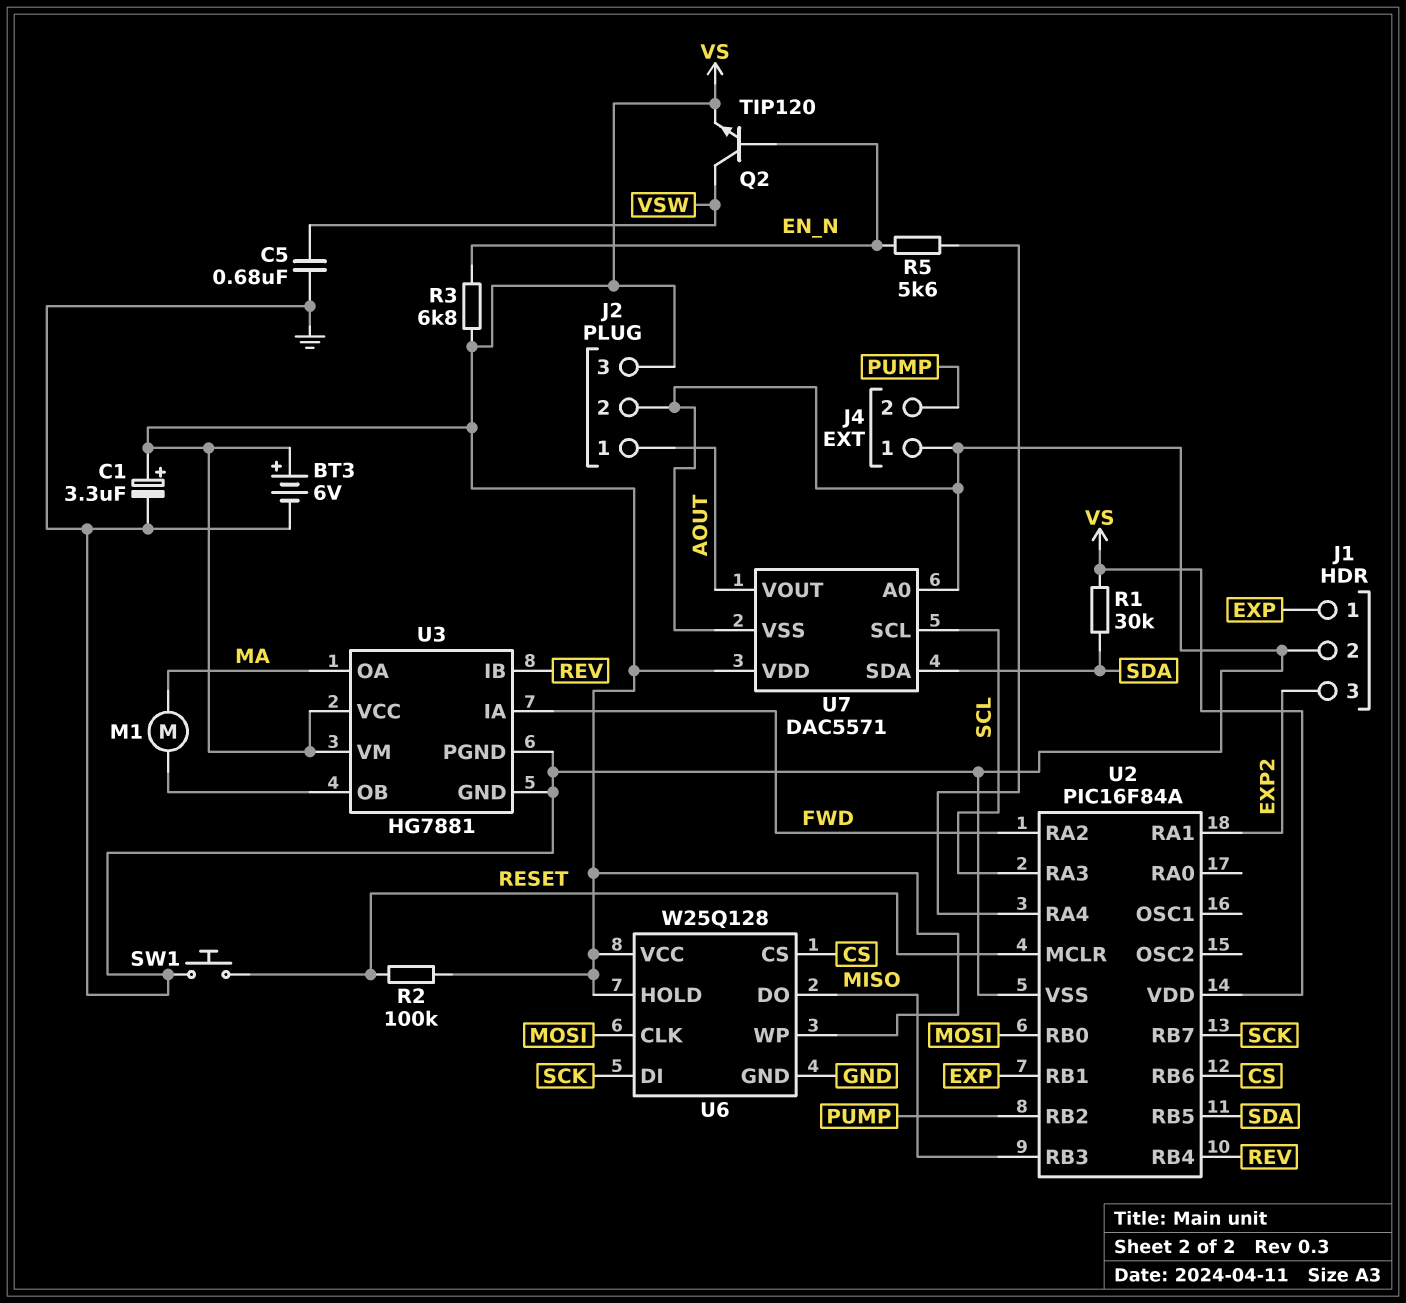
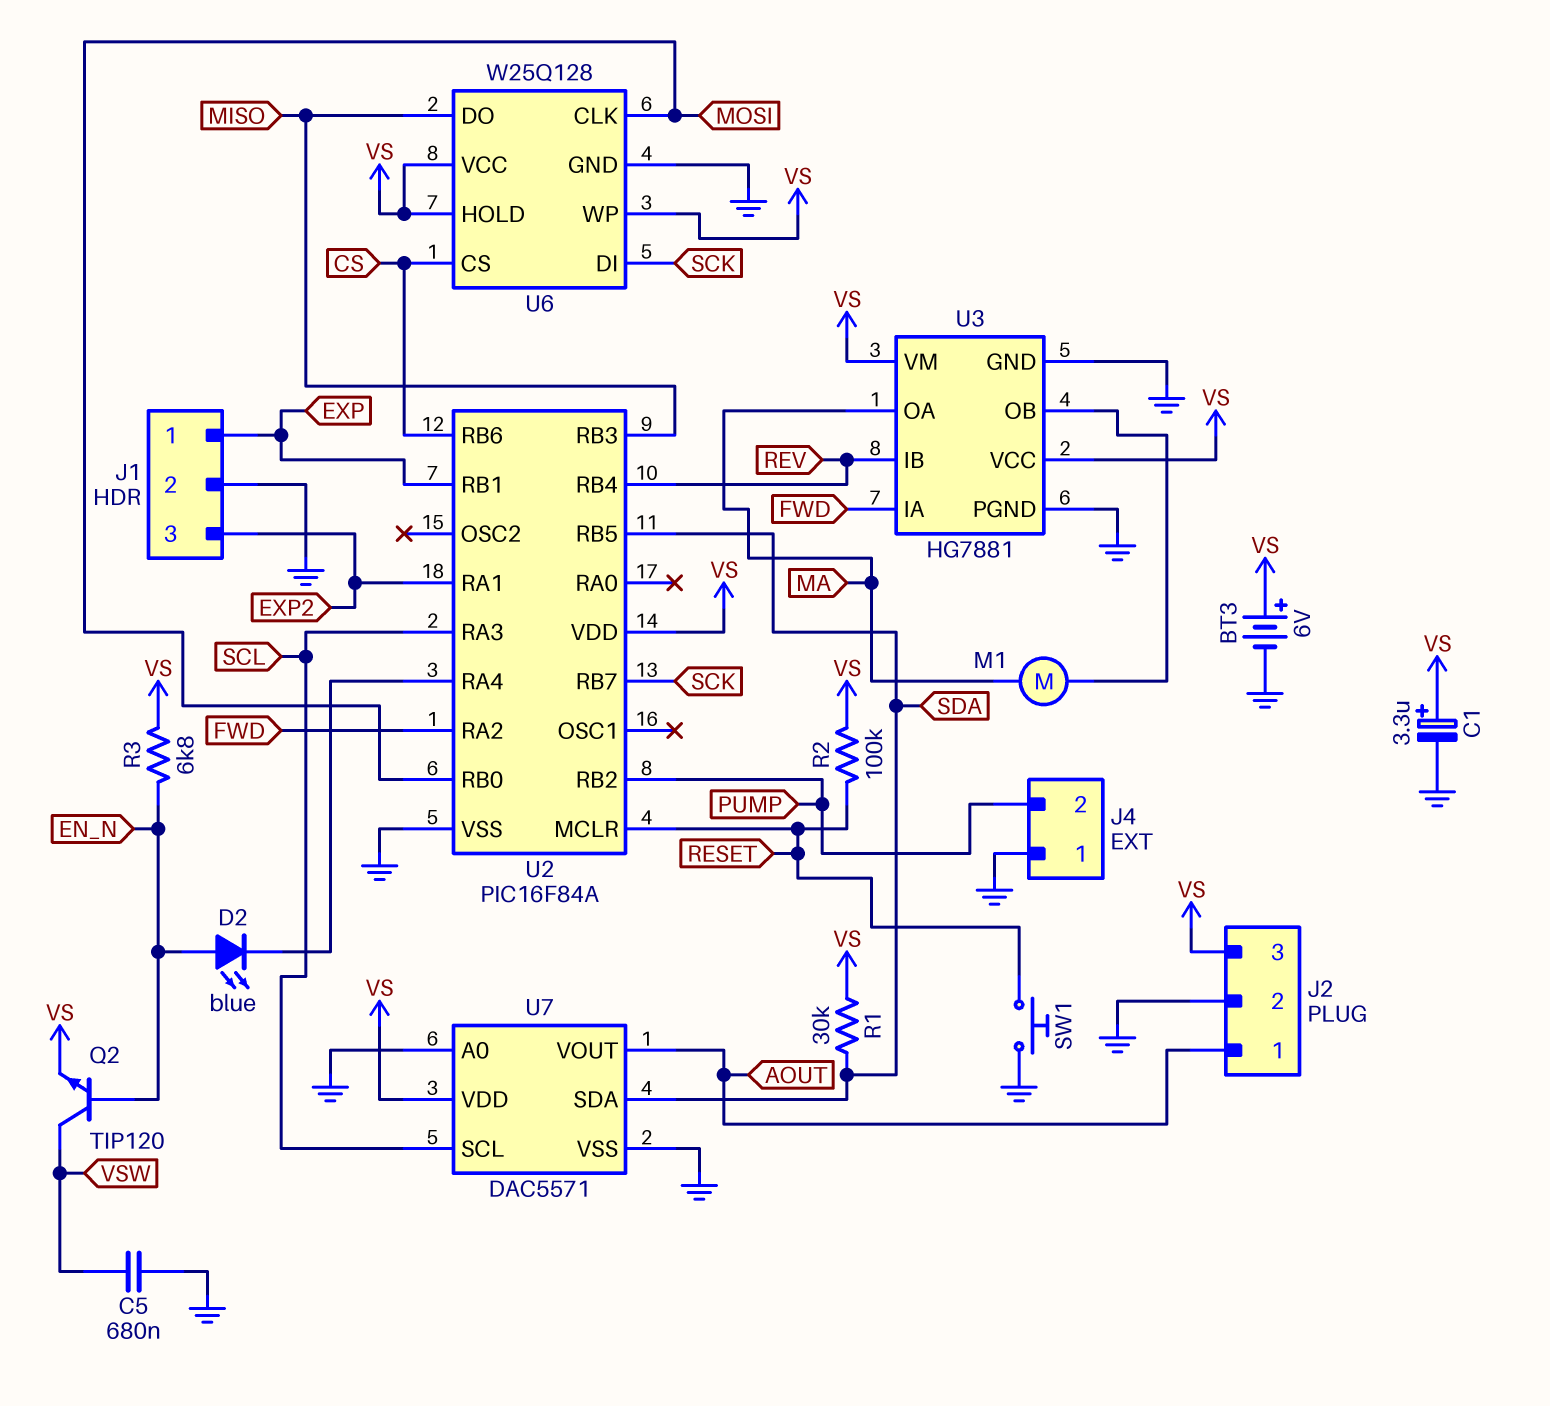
D2: none -> LED blue (A EN_N, K U2/RA4)
R5: 5.6k (EN_N, U2/RA4) -> none

